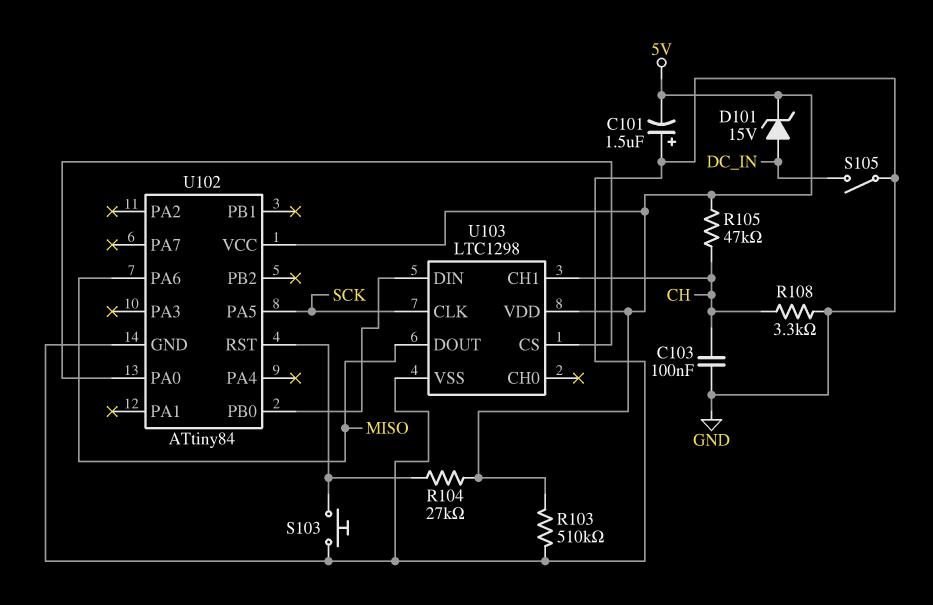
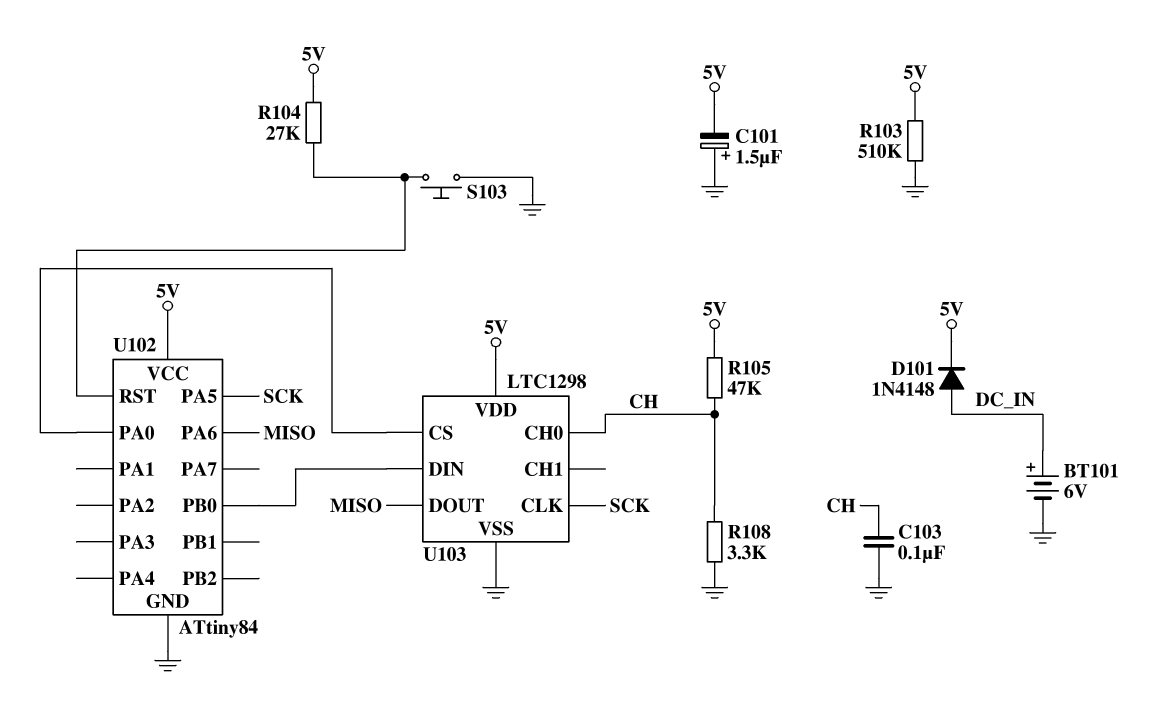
BT101: none -> 6V (plus DC_IN, minus GND)
D101: zener 15V (A DC_IN, K 5V) -> diode 1N4148 (A DC_IN, K 5V)
S105: switch (DC_IN, GND) -> none
U103 pin CH0: none -> CH
U103 pin CH1: CH -> none

